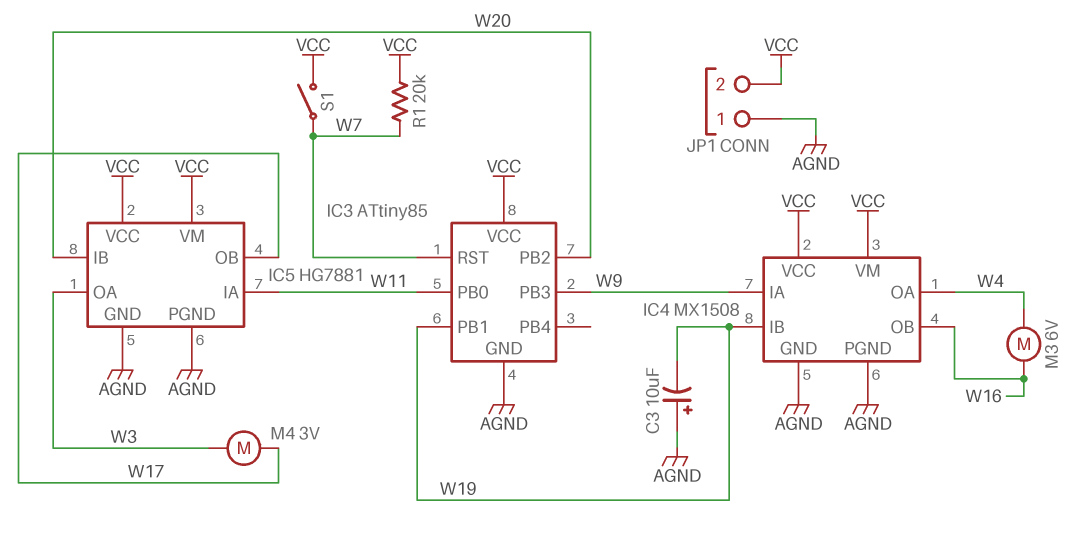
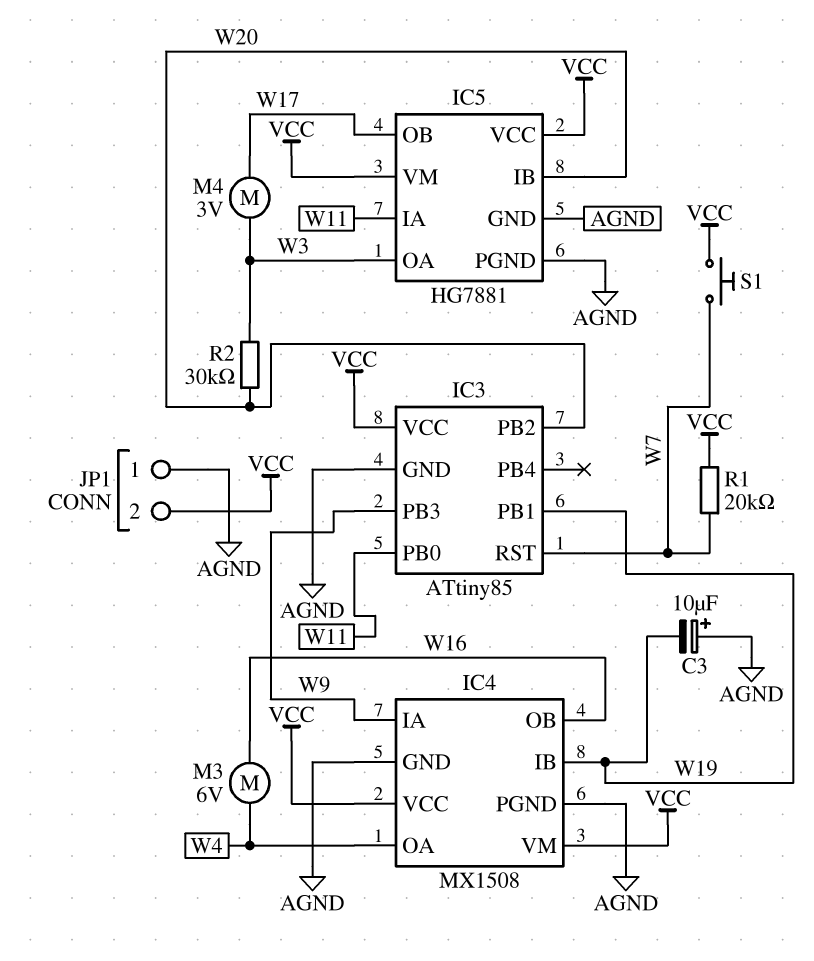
R2: none -> 30k (W3, W20)
S1: switch (VCC, W7) -> button (VCC, W7)

